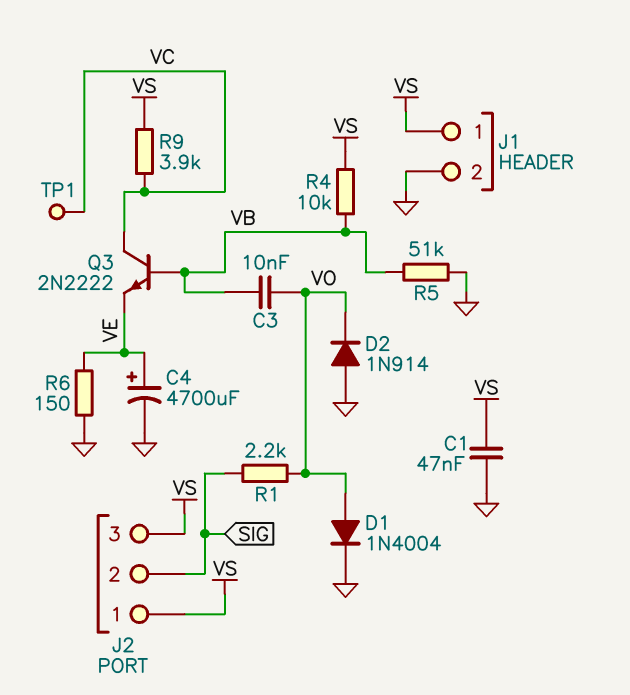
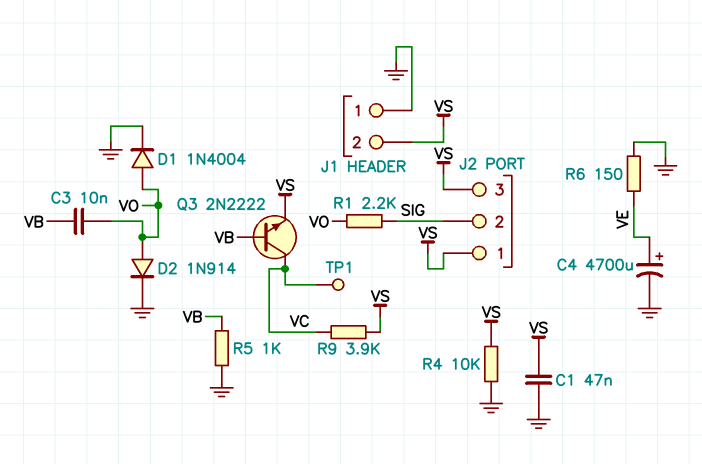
D2: diode 1N914 (A GND, K VO) -> diode 1N914 (A VO, K GND)
J1 pin 1: VS -> GND
J1 pin 2: GND -> VS
Q3: NPN 2N2222 (B VB, C VC, E VE) -> NPN 2N2222 (B VB, C VC, E VS)
R4: 10k (VB, VS) -> 10k (GND, VS)
R5: 51k (GND, VB) -> 1k (GND, VB)

